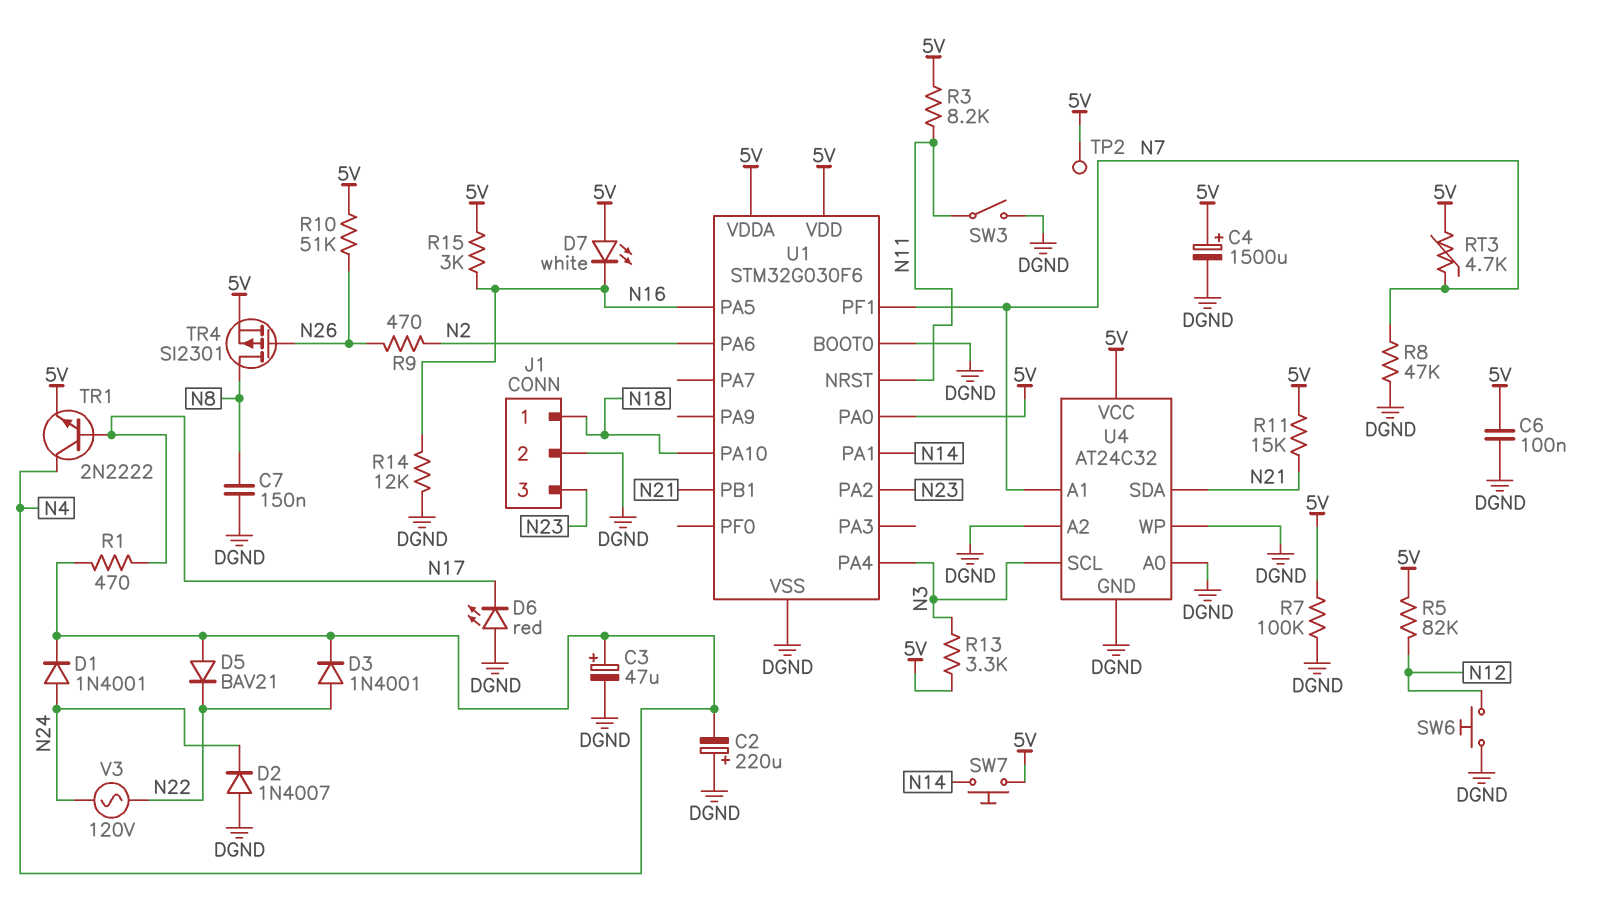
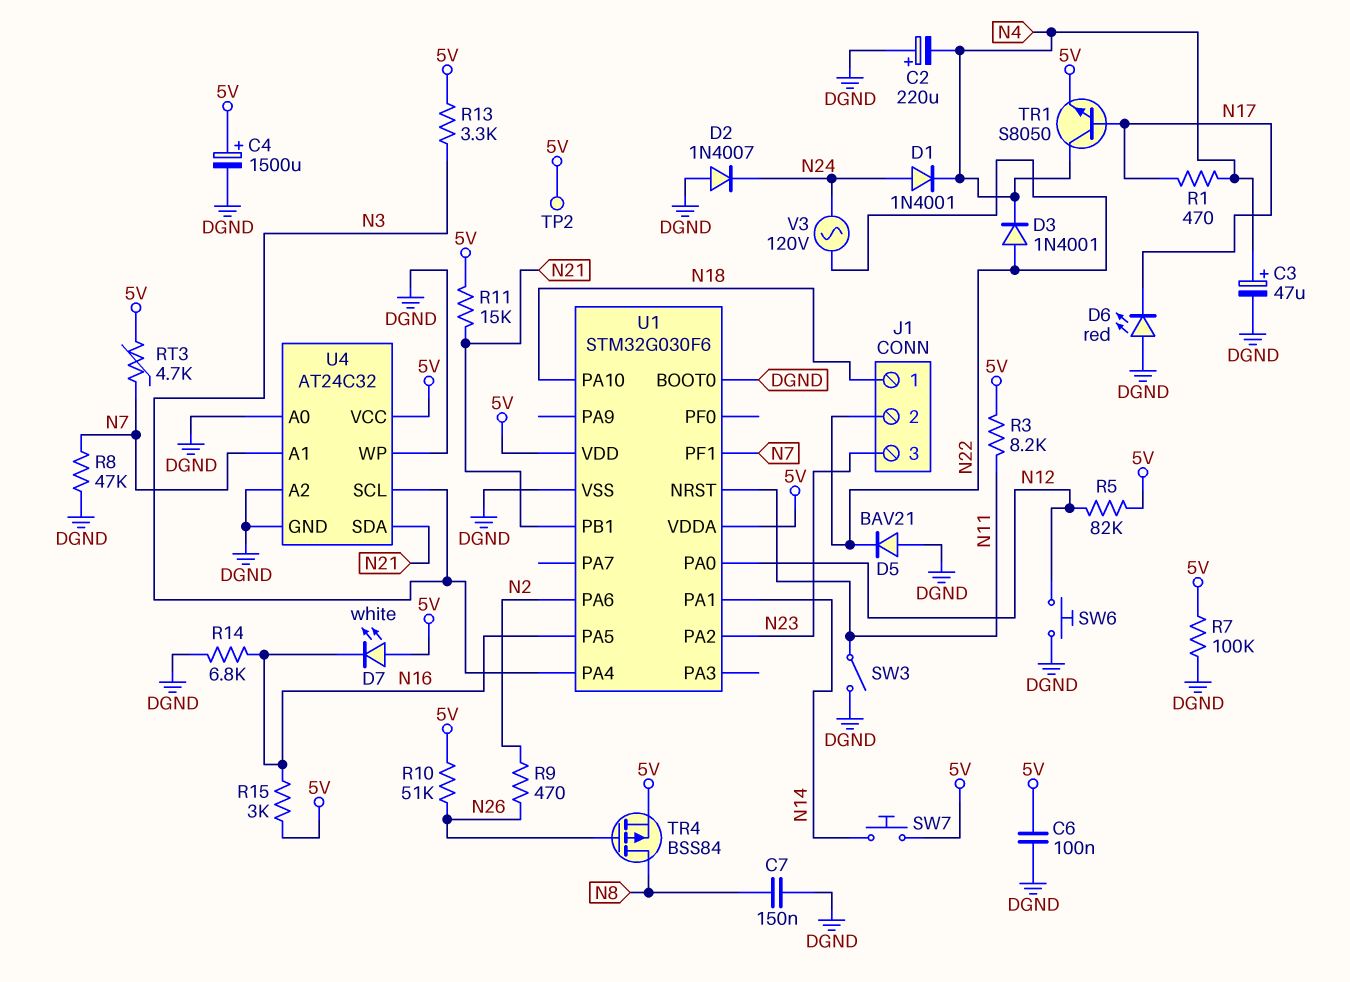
D5: diode BAV21 (A N4, K N22) -> diode BAV21 (A DGND, K N22)
J1 pin 2: DGND -> N22
R14: 12k (DGND, N16) -> 6.8k (DGND, N16)
TR1: NPN 2N2222 (B N17, C N4, E 5V) -> NPN S8050 (B N17, C N4, E 5V)
TR4: PMOS SI2301 (G N26, D N8, S 5V) -> PMOS BSS84 (G N26, D N8, S 5V)
U1 pin PA0: 5V -> N12

